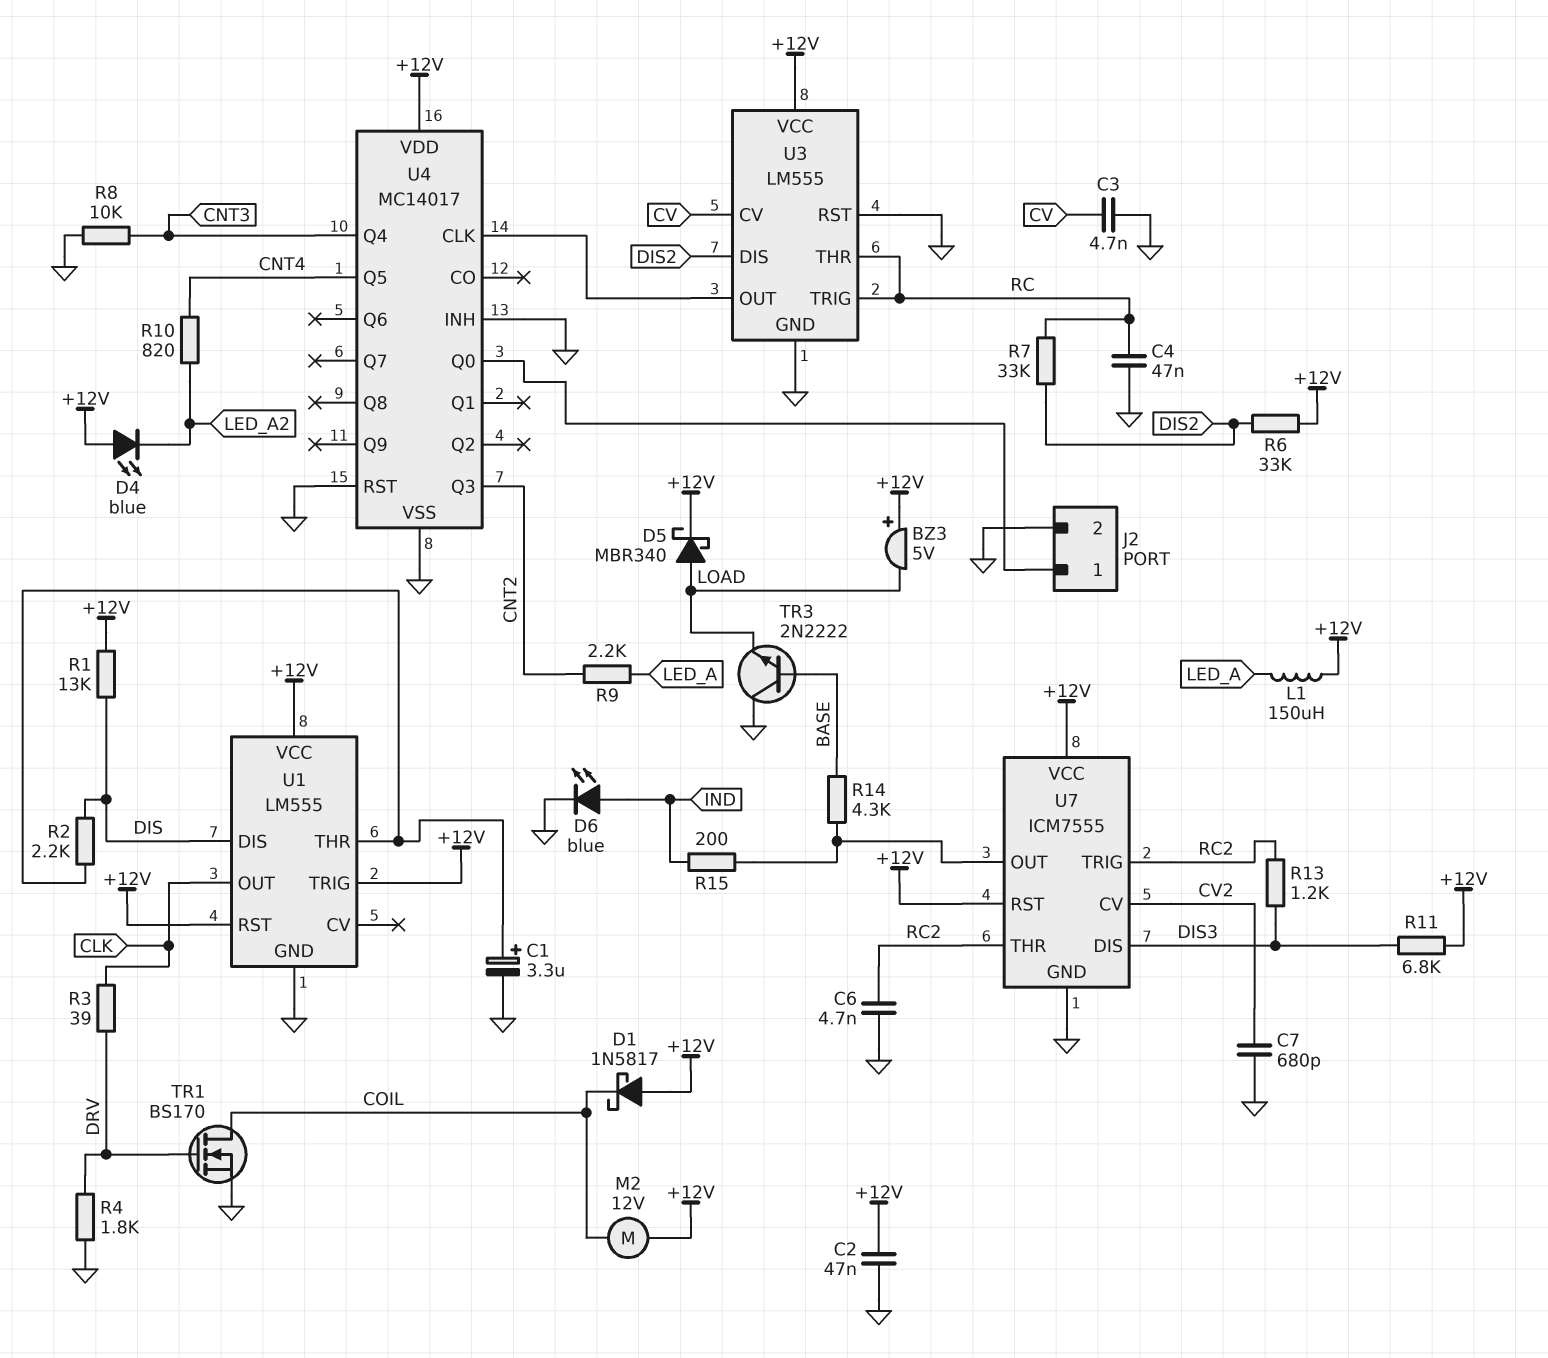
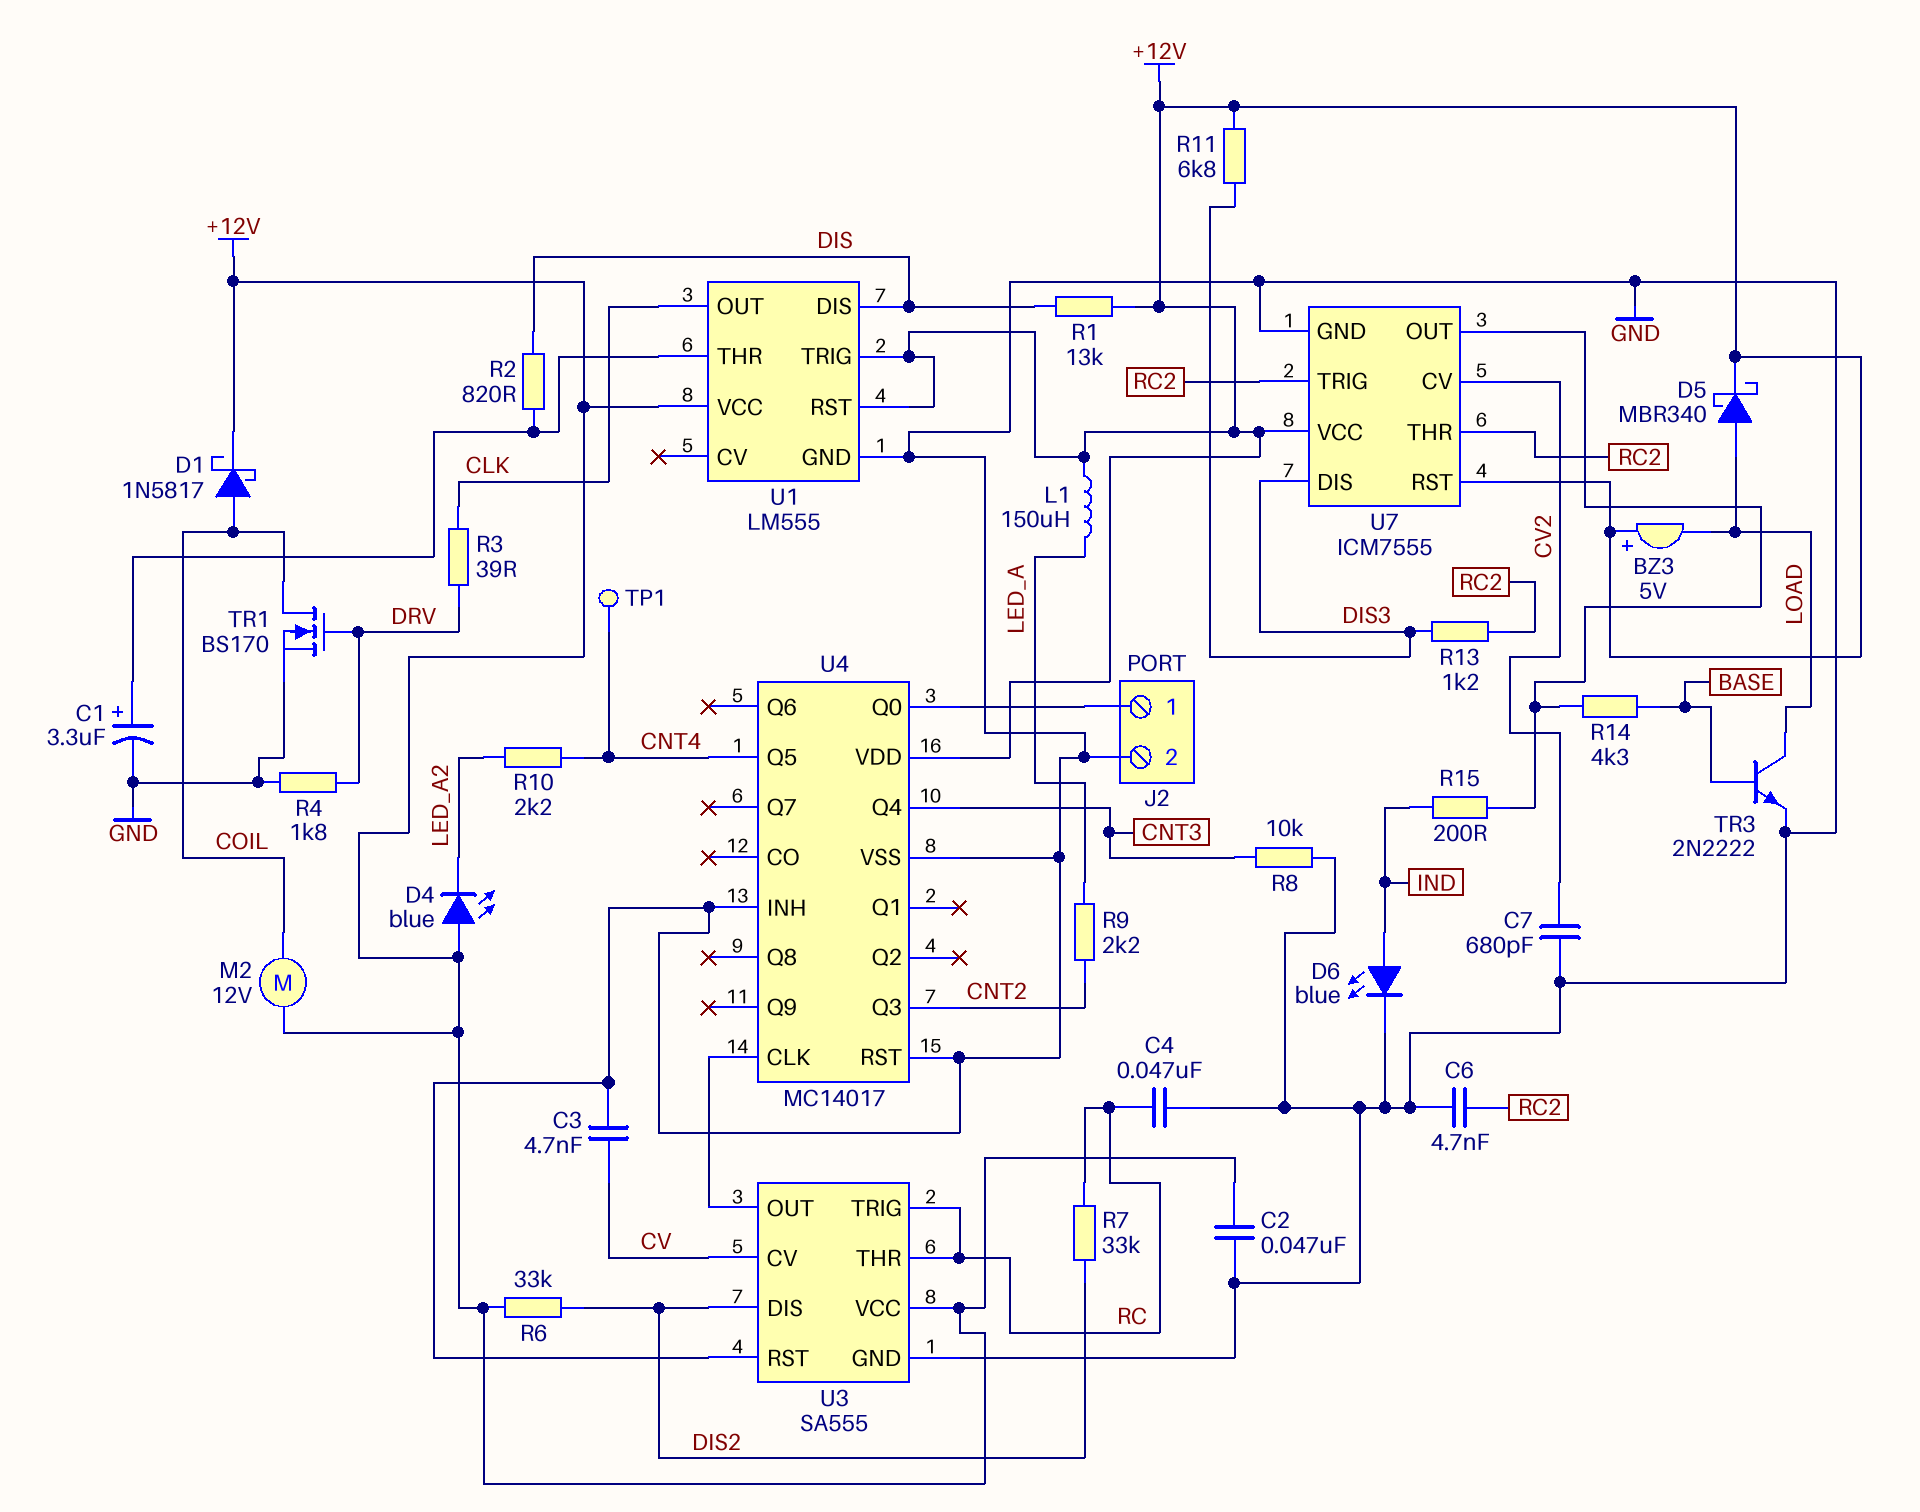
D1: schottky 1N5817 (A +12V, K COIL) -> schottky 1N5817 (A COIL, K +12V)
R2: 2.2k (DIS, U1/THR) -> 820 (DIS, U1/THR)
R10: 820 (CNT4, LED_A2) -> 2.2k (CNT4, LED_A2)
TP1: none -> test point (CNT4)
TR3: NPN 2N2222 (B BASE, C GND, E LOAD) -> NPN 2N2222 (B BASE, C LOAD, E GND)
U3: LM555 -> SA555

